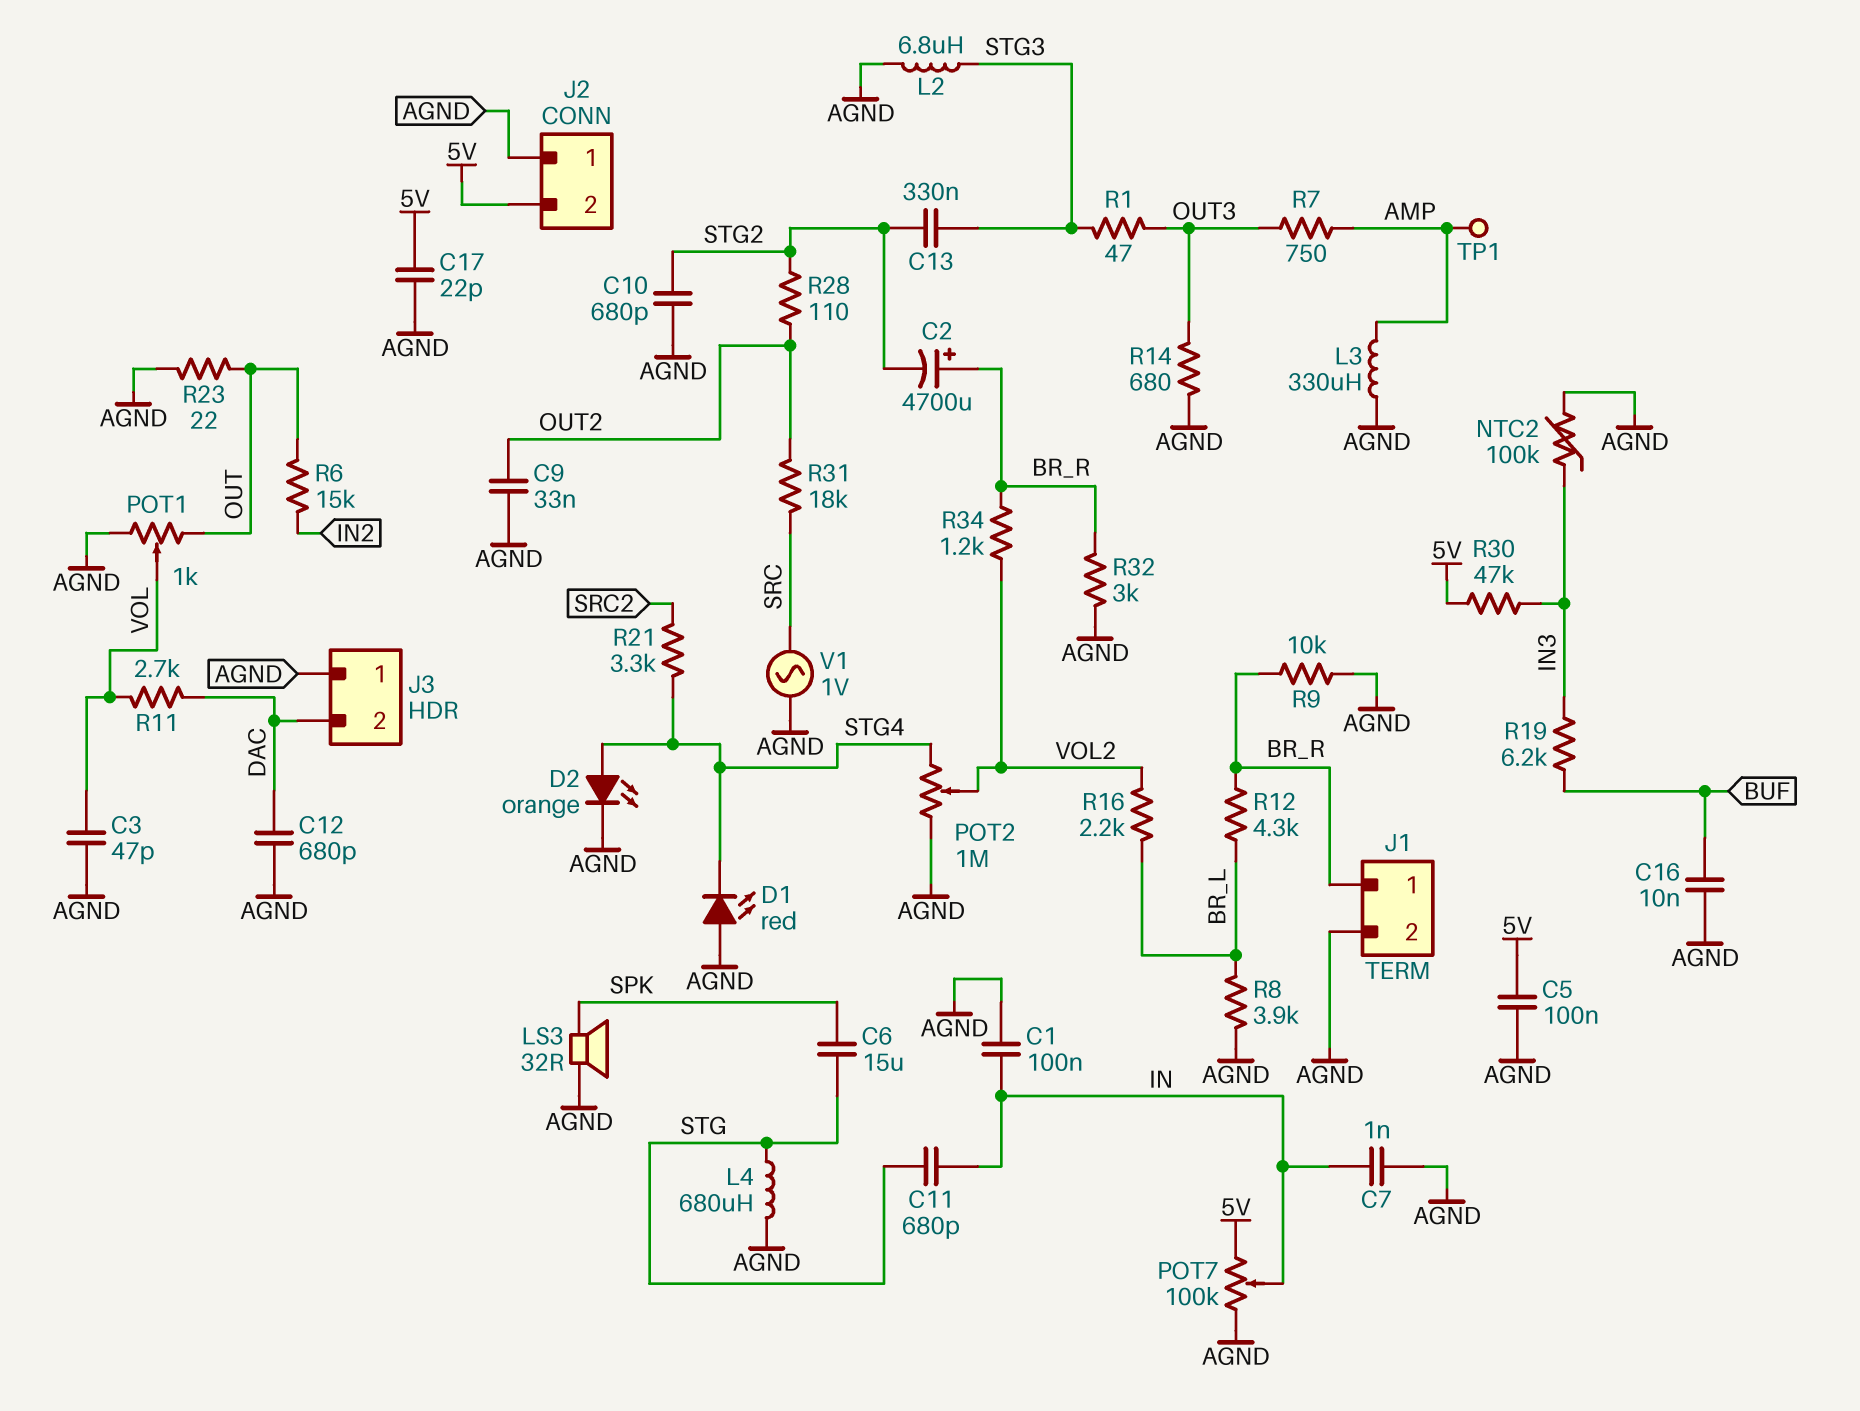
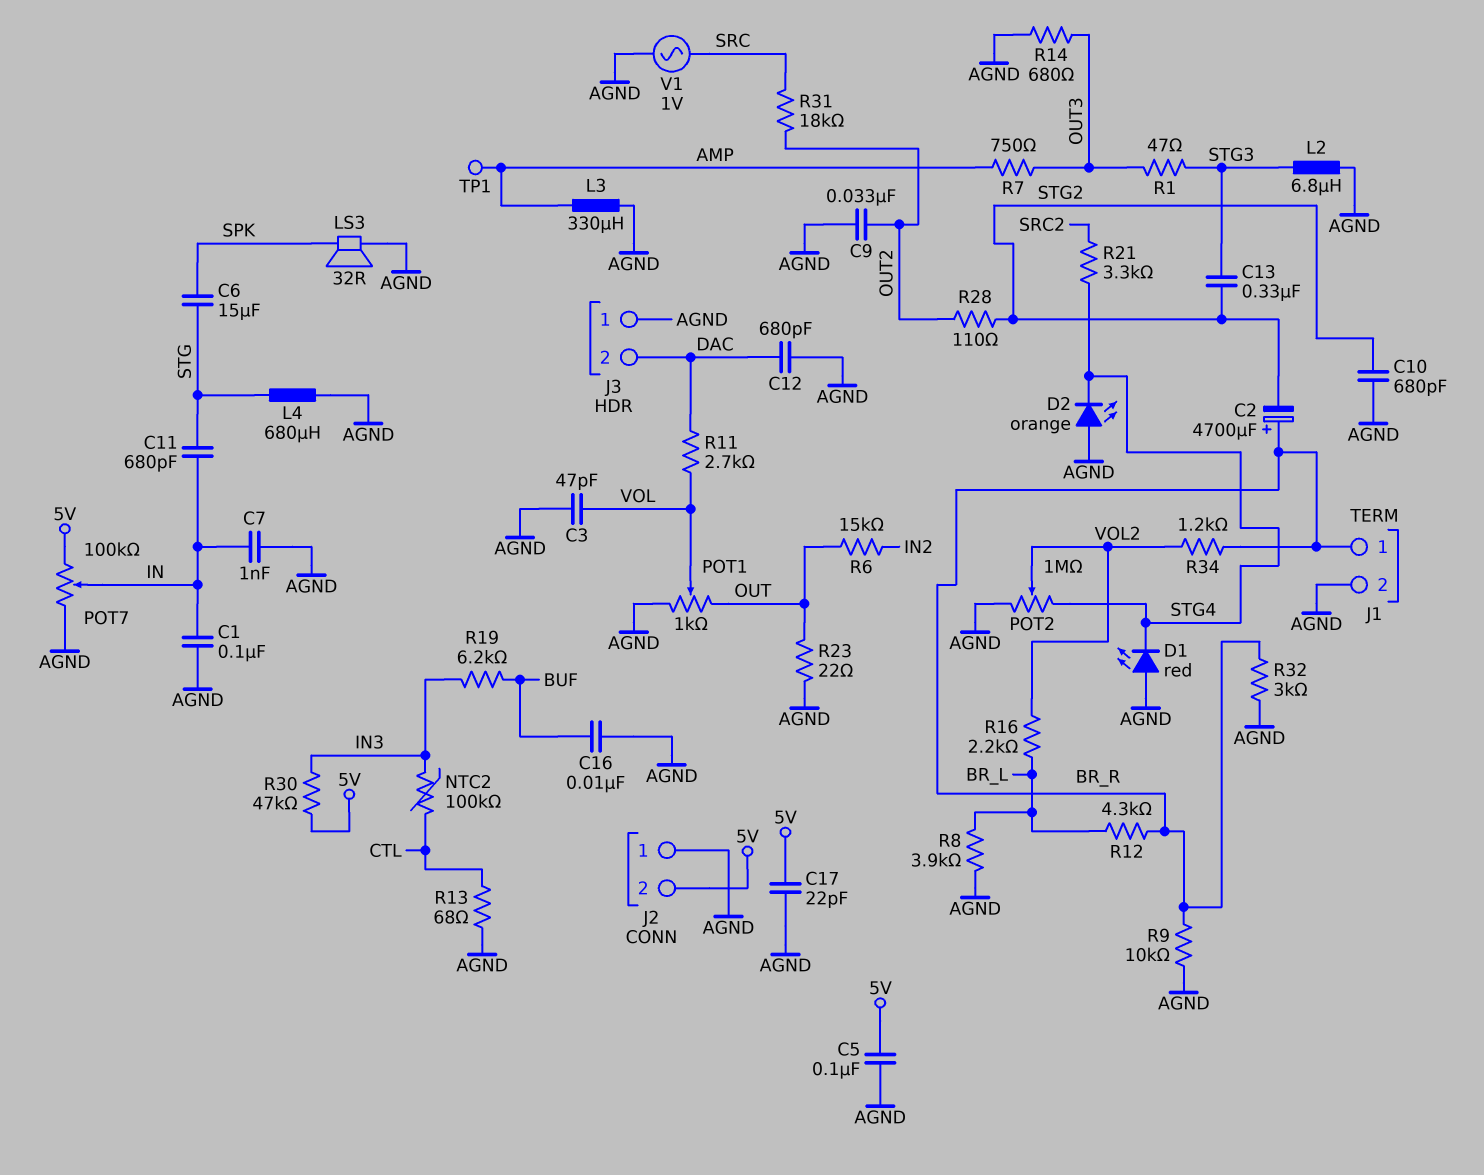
D2: LED orange (A STG4, K AGND) -> LED orange (A AGND, K STG4)
NTC2: 100k (AGND, IN3) -> 100k (CTL, IN3)
R13: none -> 68 (AGND, CTL)

